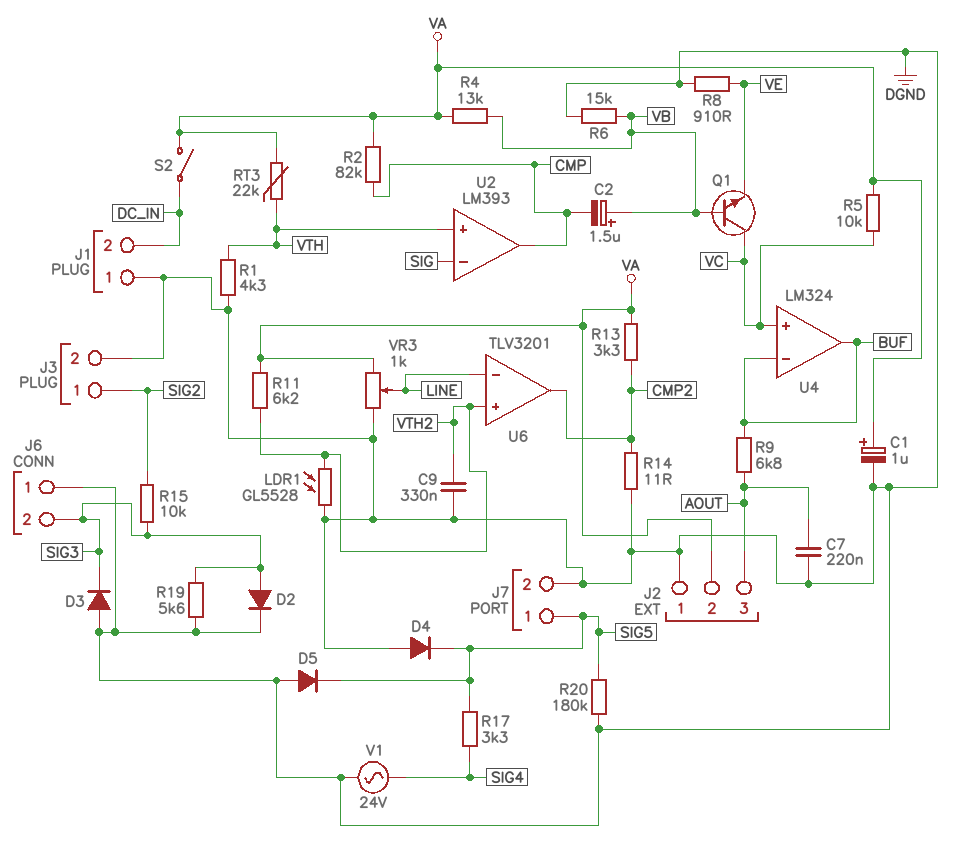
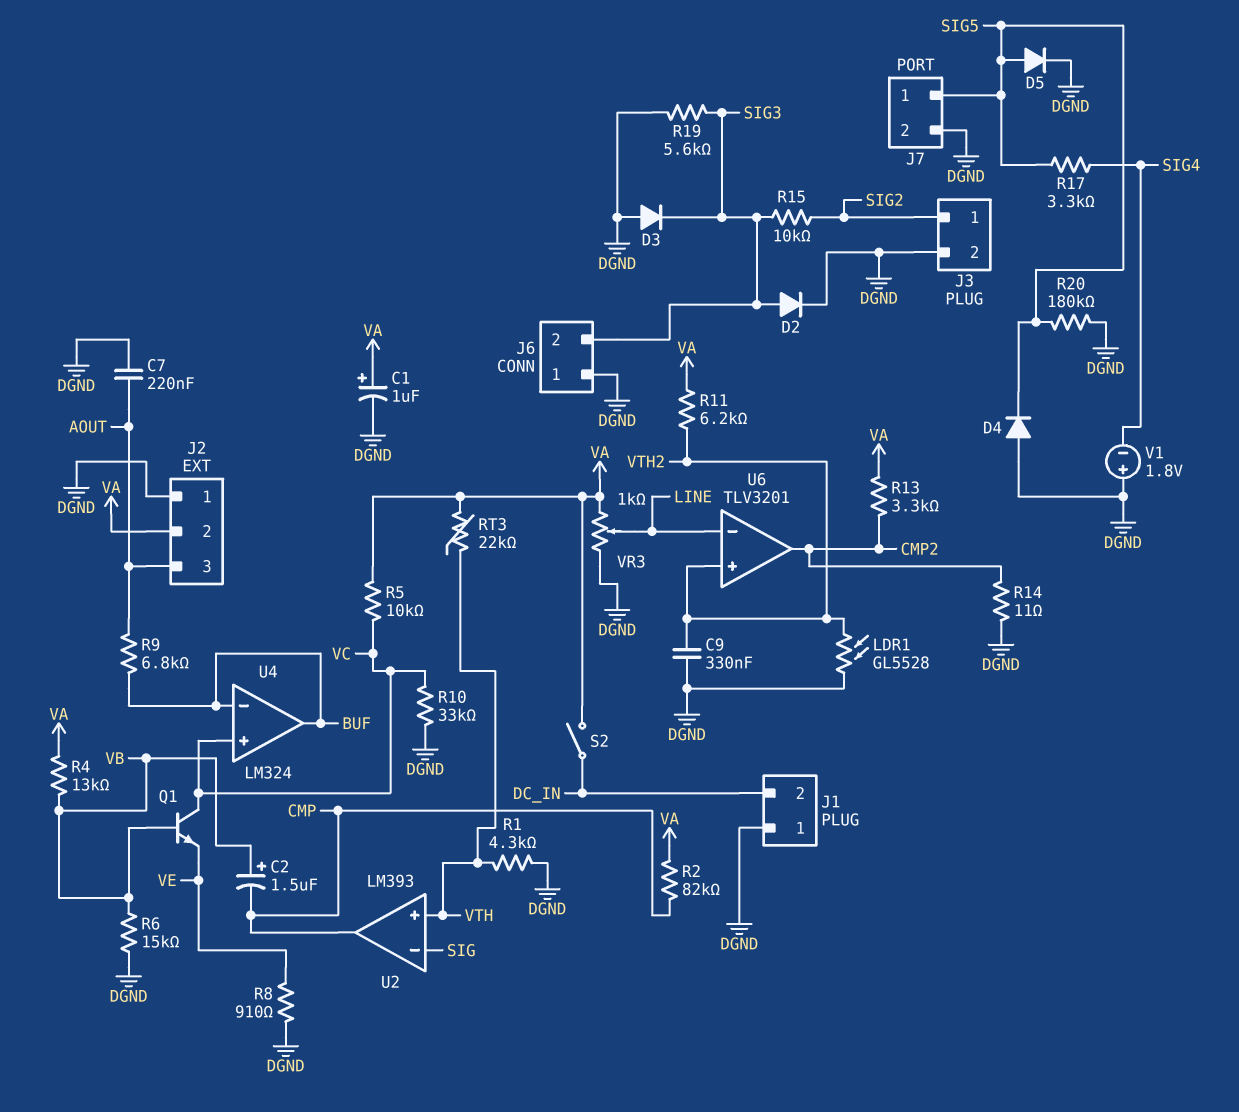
D5: diode (A DGND, K SIG5) -> diode (A SIG5, K DGND)
R10: none -> 33k (DGND, VC)
V1: AC 24V (DGND, SIG4) -> 1.8V (plus DGND, minus SIG4)

